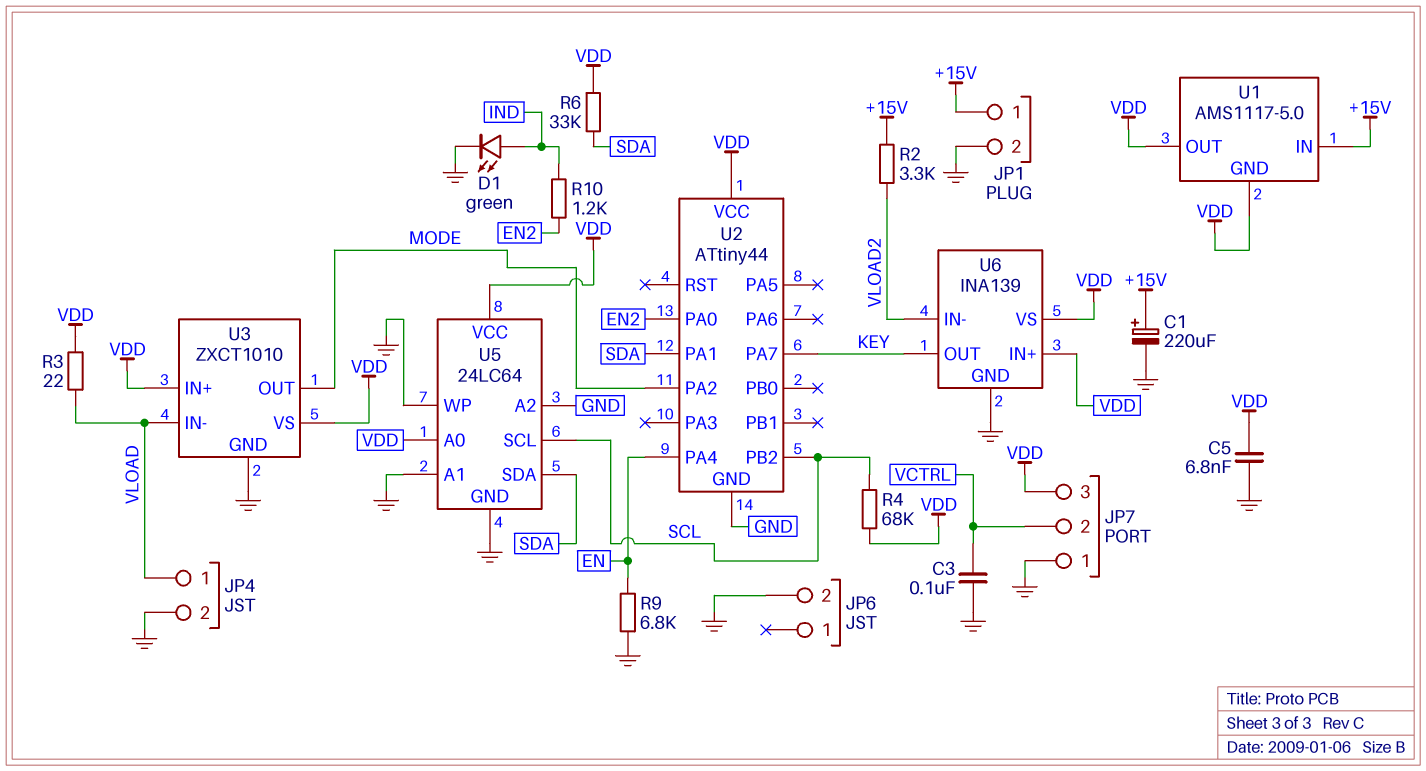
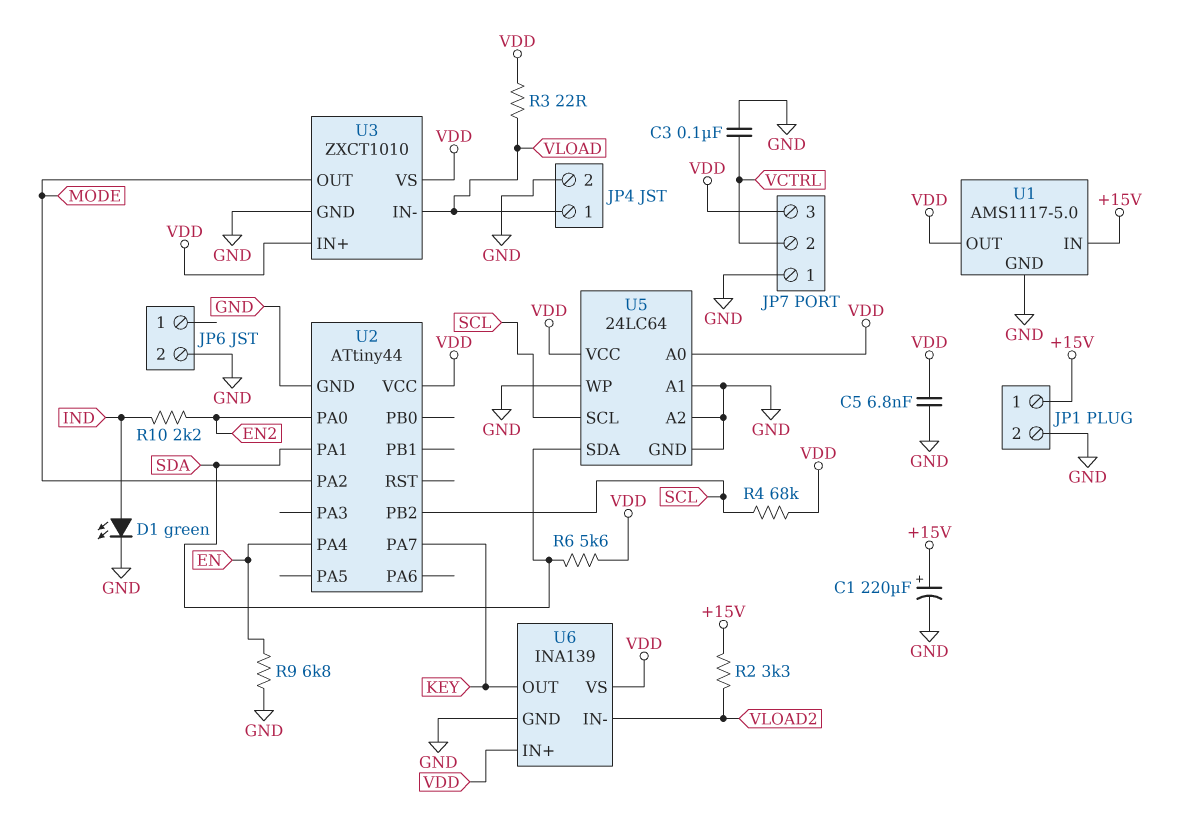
R6: 33k (SDA, VDD) -> 5.6k (SDA, VDD)
R10: 1.2k (EN2, IND) -> 2.2k (EN2, IND)
U1 pin GND: VDD -> GND

